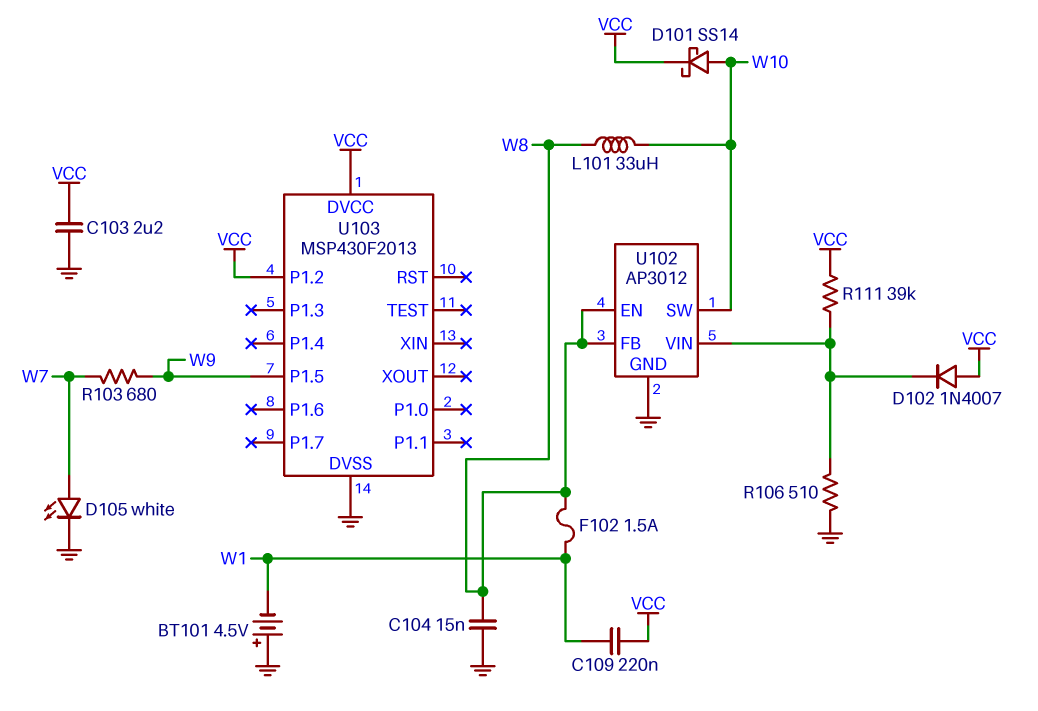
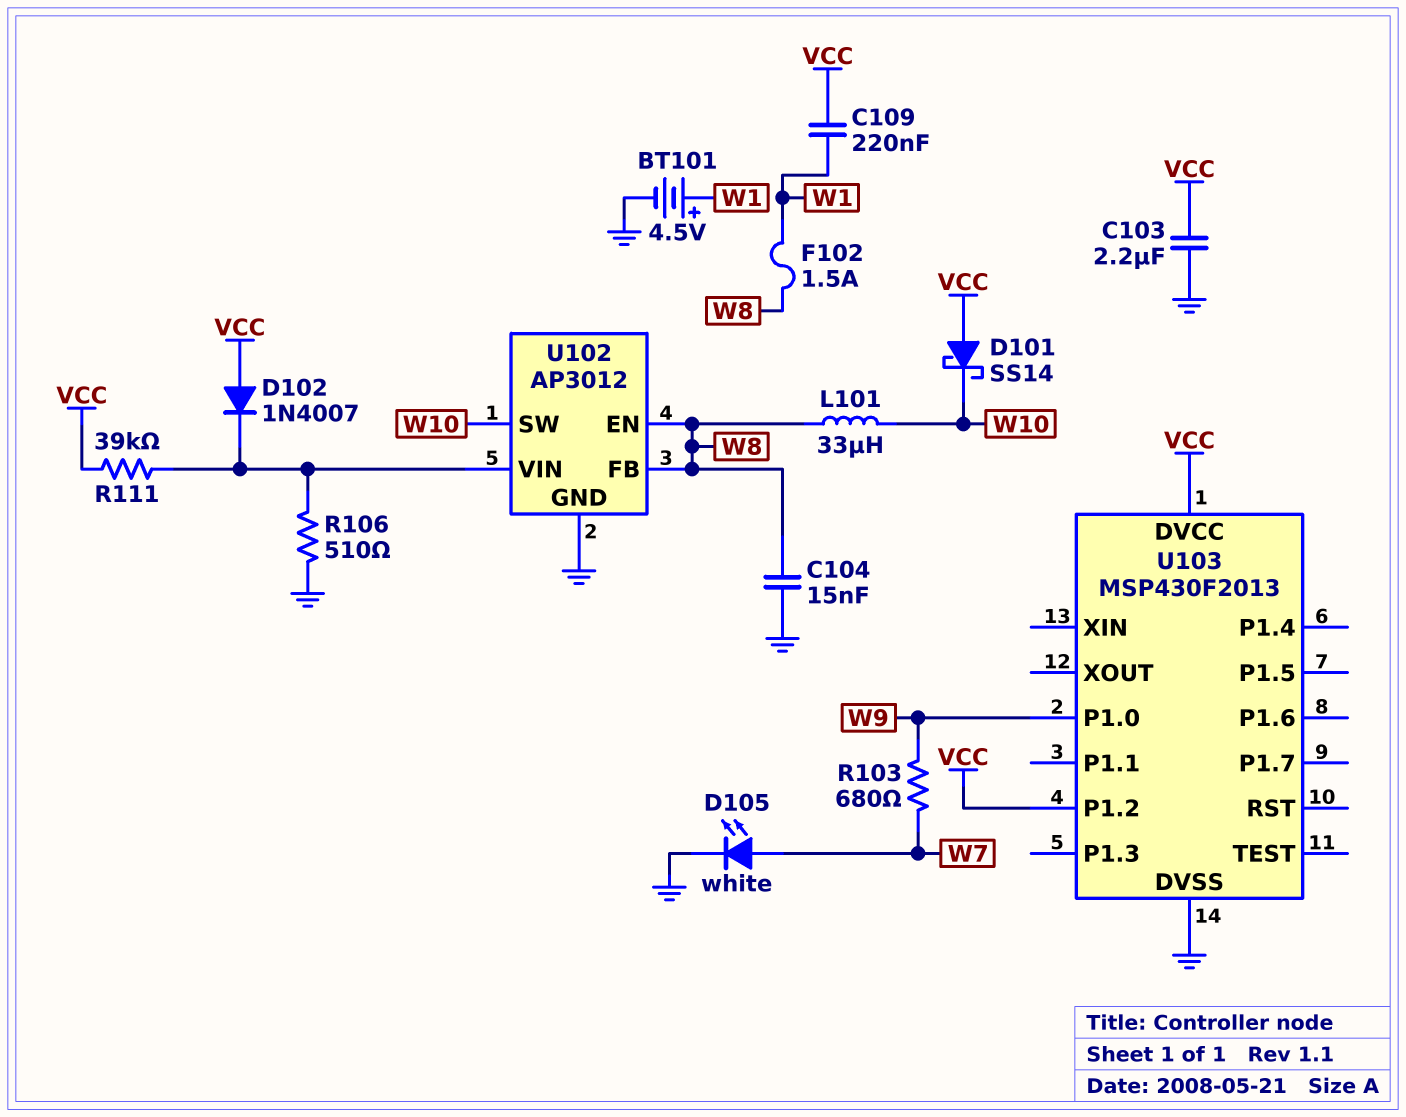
BT101: 4.5V (plus GND, minus W1) -> 4.5V (plus W1, minus GND)
D101: schottky SS14 (A W10, K VCC) -> schottky SS14 (A VCC, K W10)
U103 pin P1.0: none -> W9
U103 pin P1.5: W9 -> none

